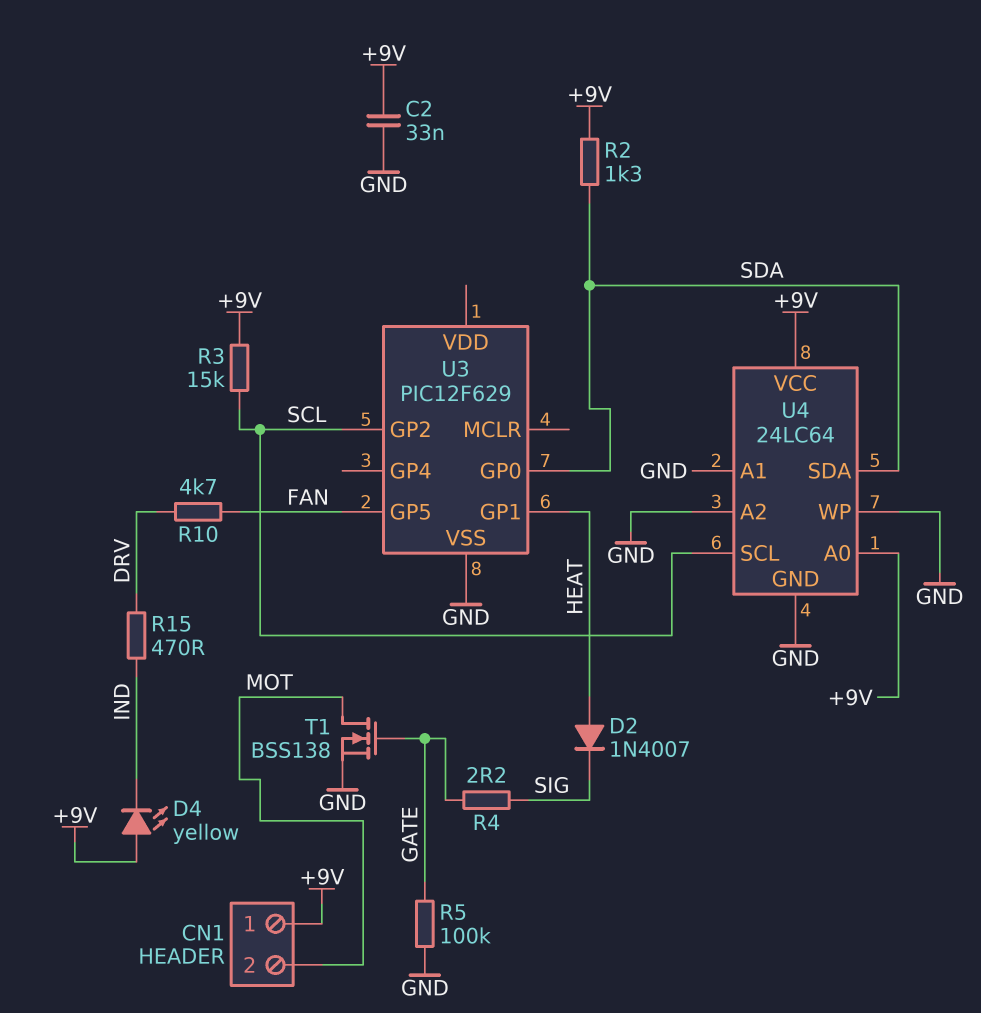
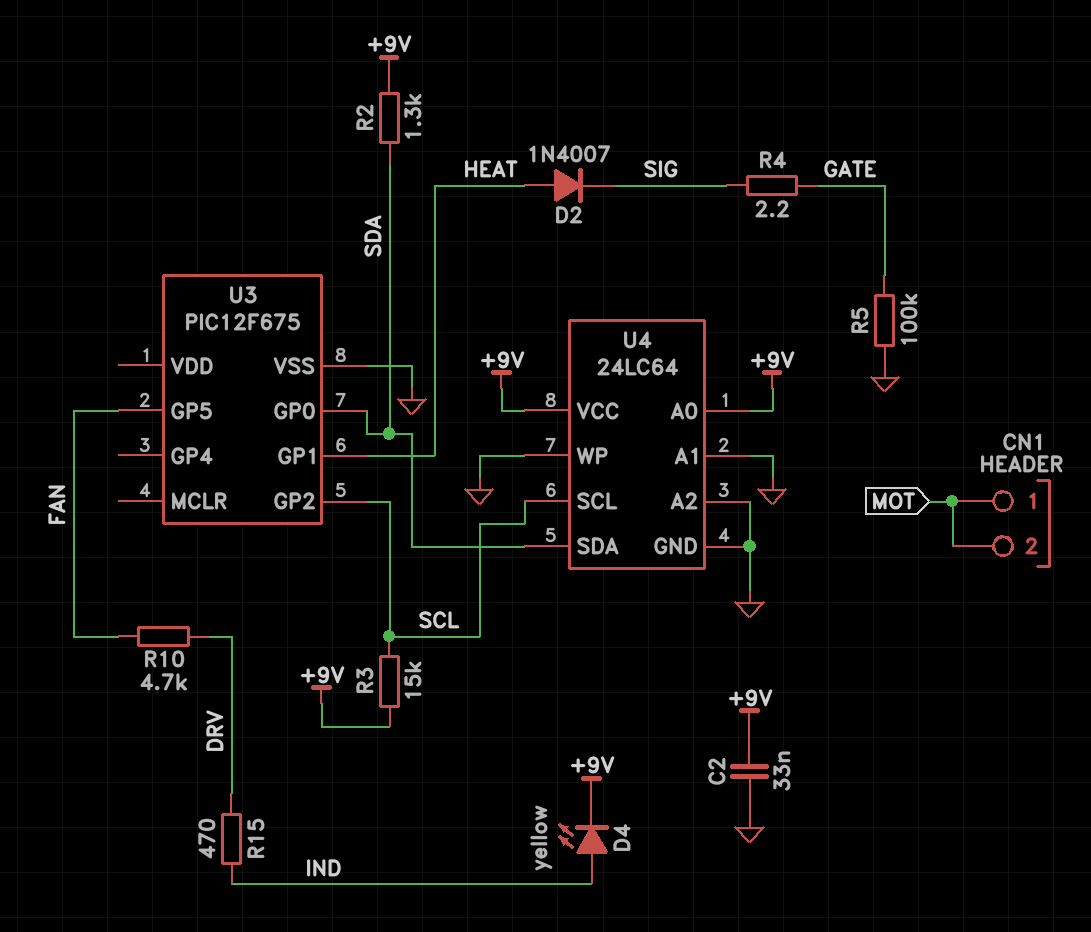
CN1 pin 1: +9V -> MOT
D4: LED yellow (A +9V, K IND) -> LED yellow (A IND, K +9V)
T1: NMOS BSS138 (G GATE, D MOT, S GND) -> none
U3: PIC12F629 -> PIC12F675

